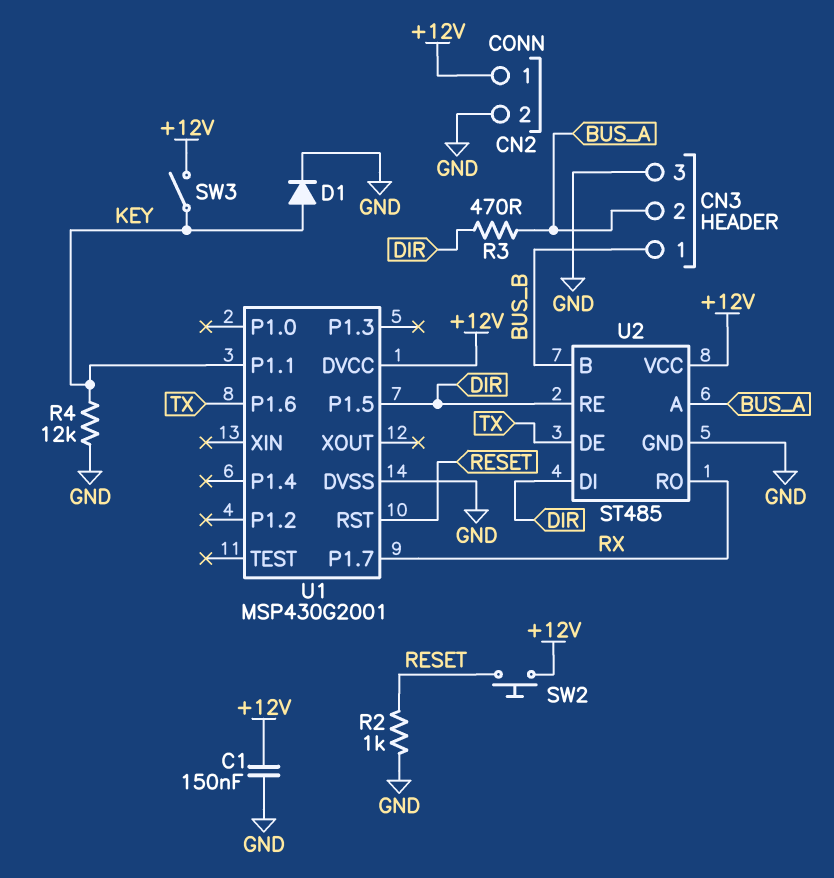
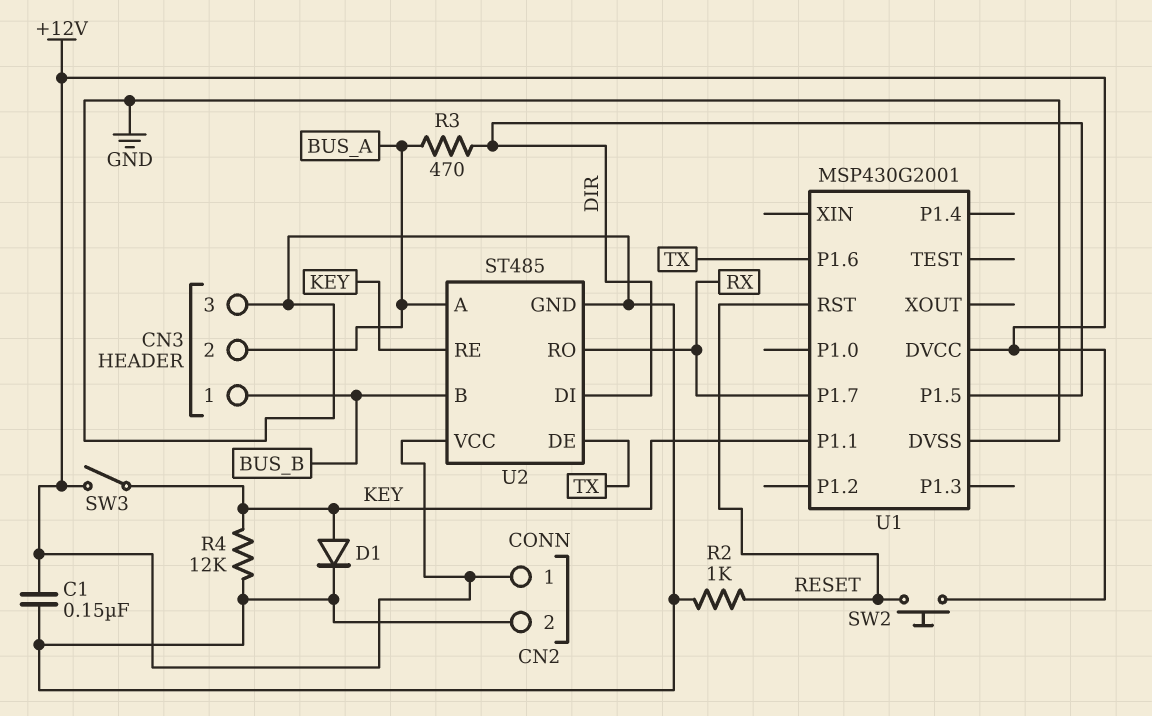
U2 pin RE: DIR -> KEY

